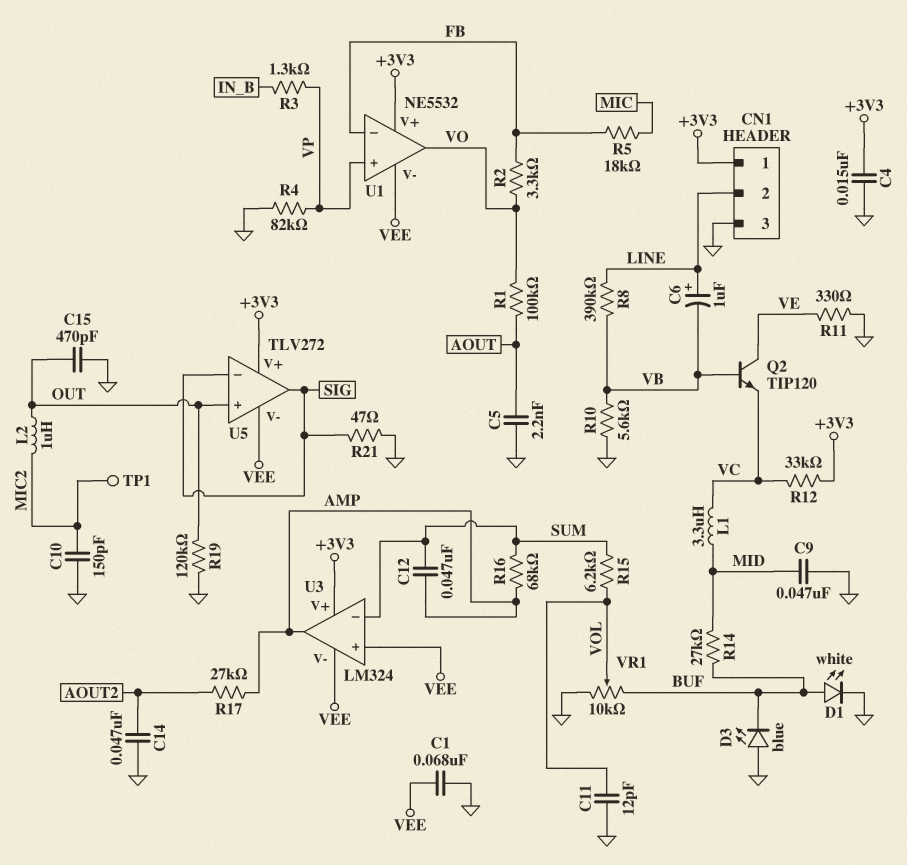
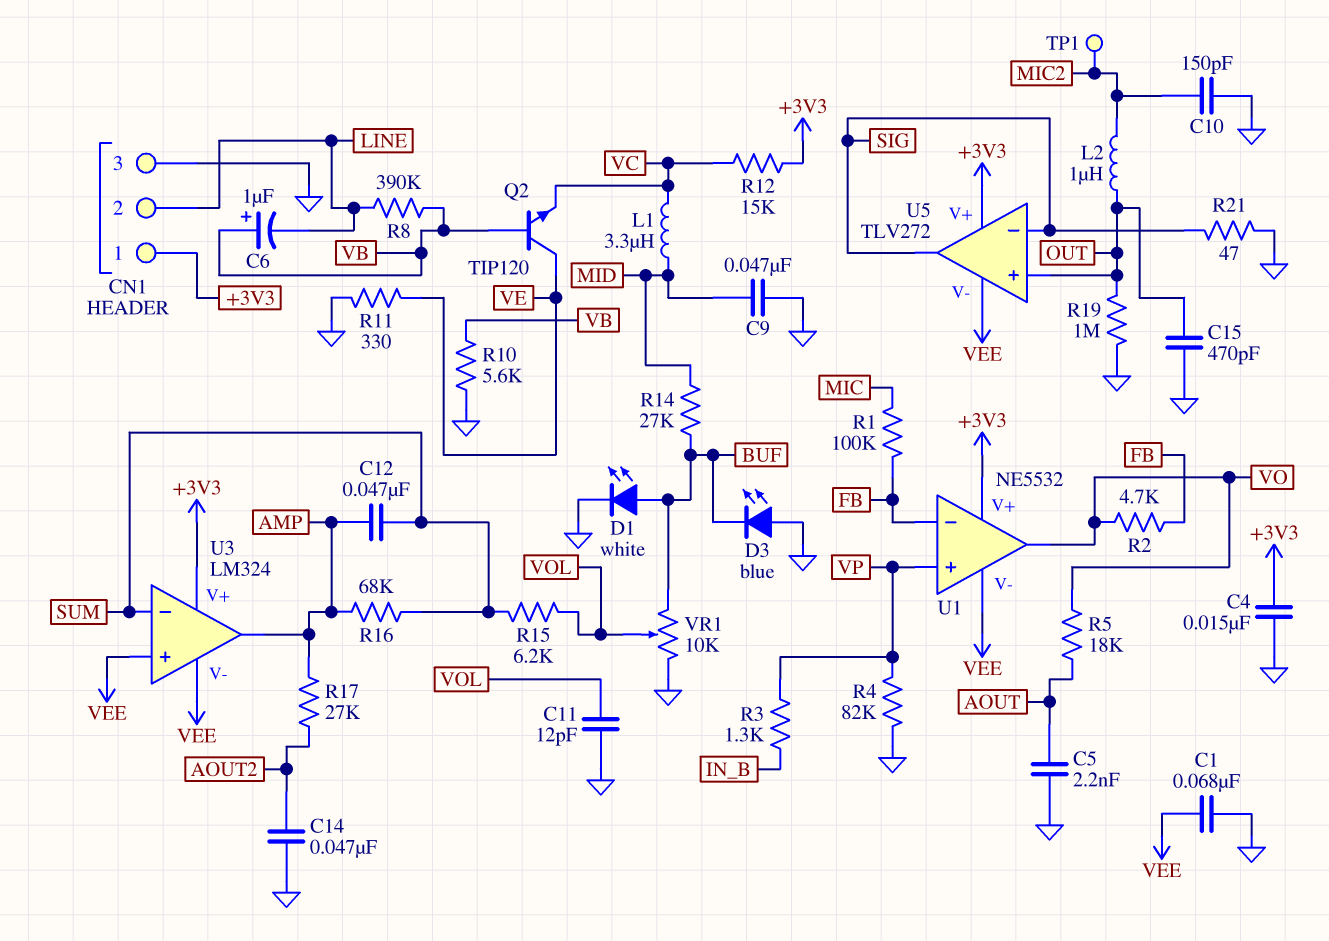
C6: 1uF (plus LINE, minus VB) -> 1uF (plus VB, minus LINE)
R1: 100k (AOUT, VO) -> 100k (FB, MIC)
R2: 3.3k (FB, VO) -> 4.7k (FB, VO)
R5: 18k (FB, MIC) -> 18k (AOUT, VO)
R12: 33k (+3V3, VC) -> 15k (+3V3, VC)
R19: 120k (GND, OUT) -> 1M (GND, OUT)

